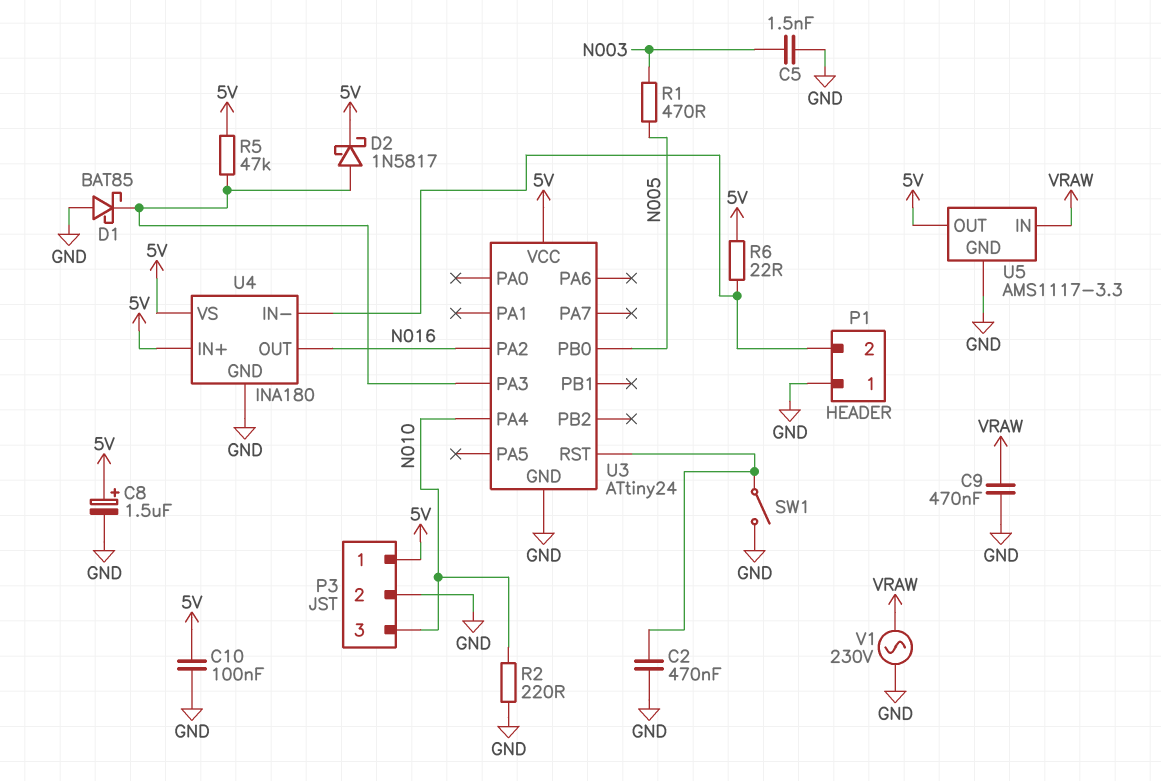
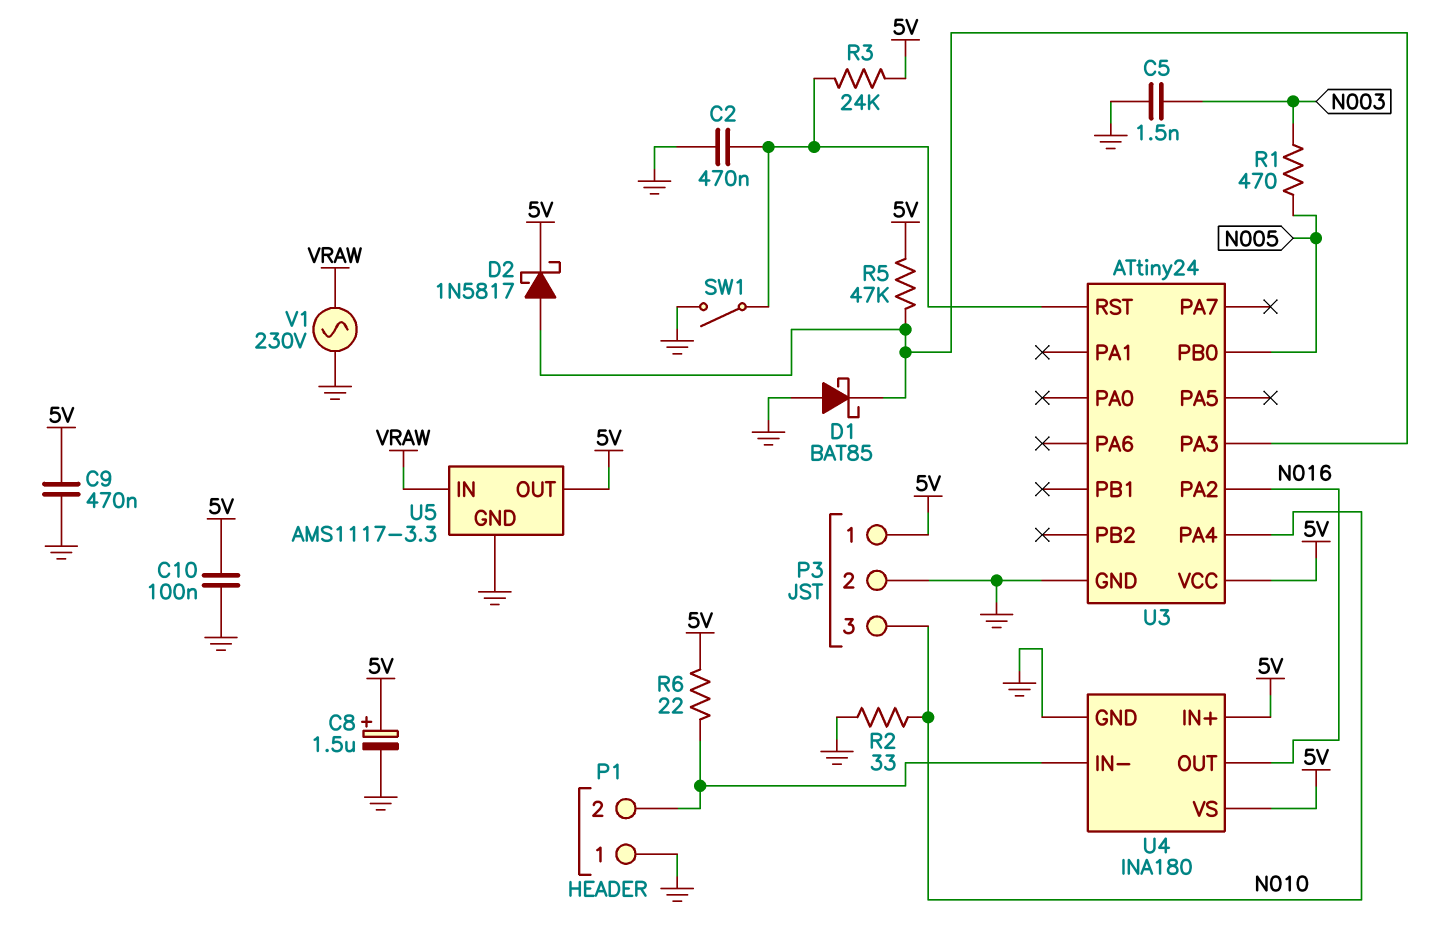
C9: 470nF (GND, VRAW) -> 470nF (5V, GND)
R2: 220 (GND, N010) -> 33 (GND, N010)
R3: none -> 24k (5V, U3/RST)

